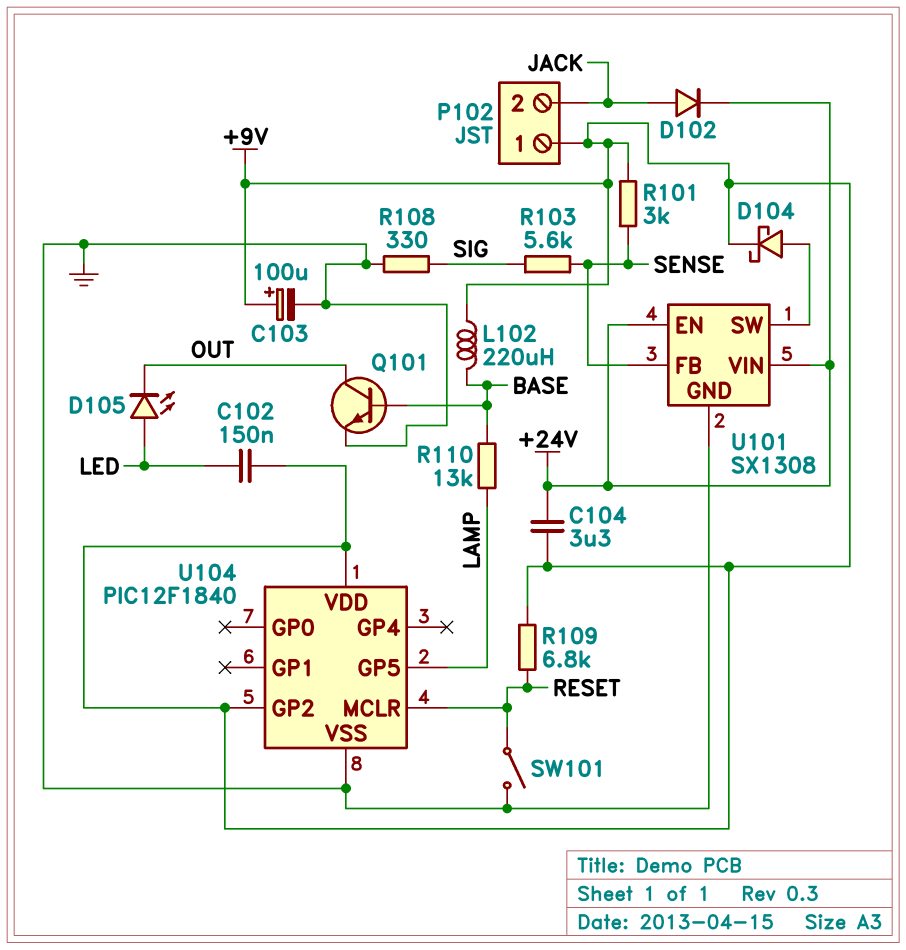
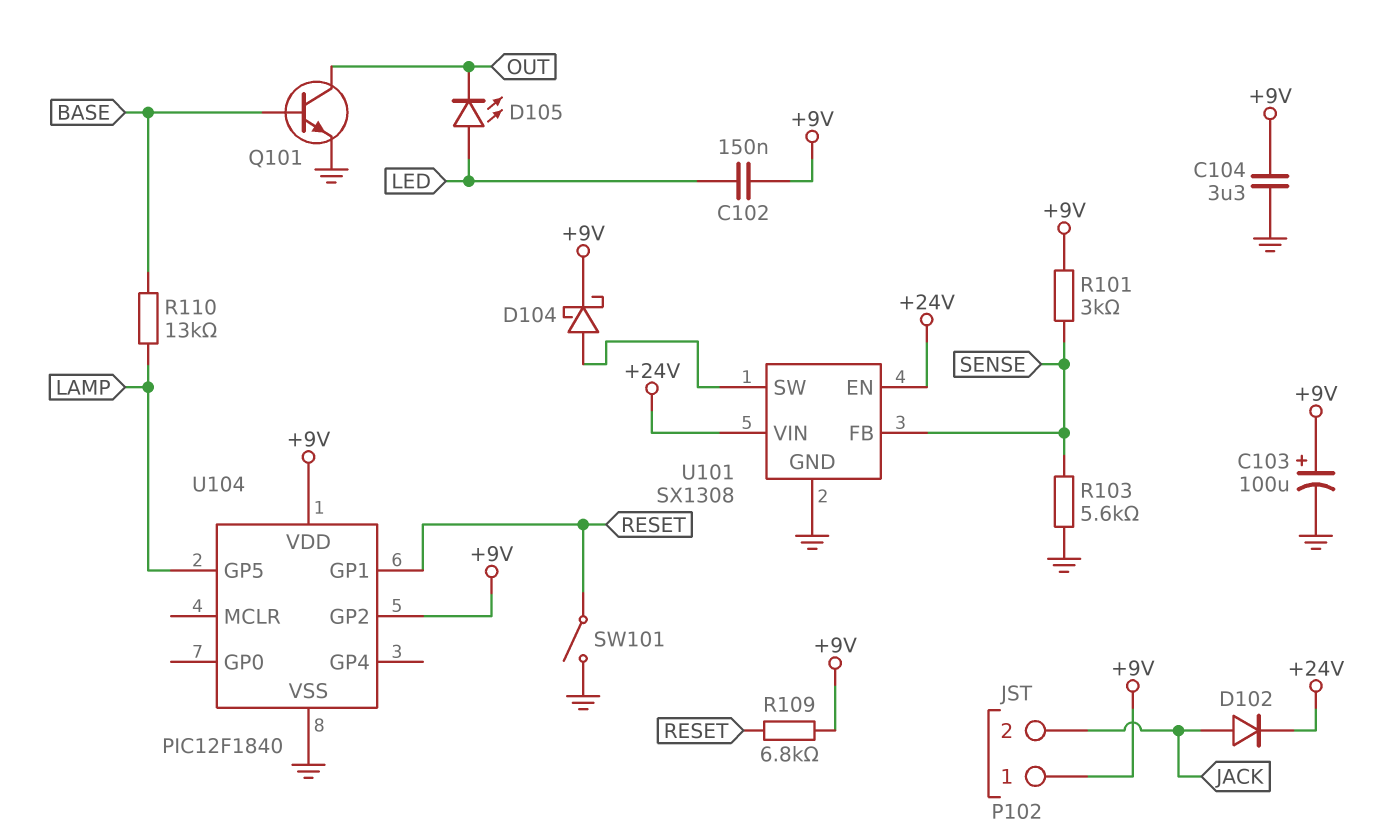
C104: 3.3uF (+9V, +24V) -> 3.3uF (+9V, GND)
L102: 220uH (+9V, BASE) -> none
R103: 5.6k (SENSE, SIG) -> 5.6k (GND, SENSE)
R108: 330 (GND, SIG) -> none
U104 pin GP1: none -> RESET
U104 pin MCLR: RESET -> none

